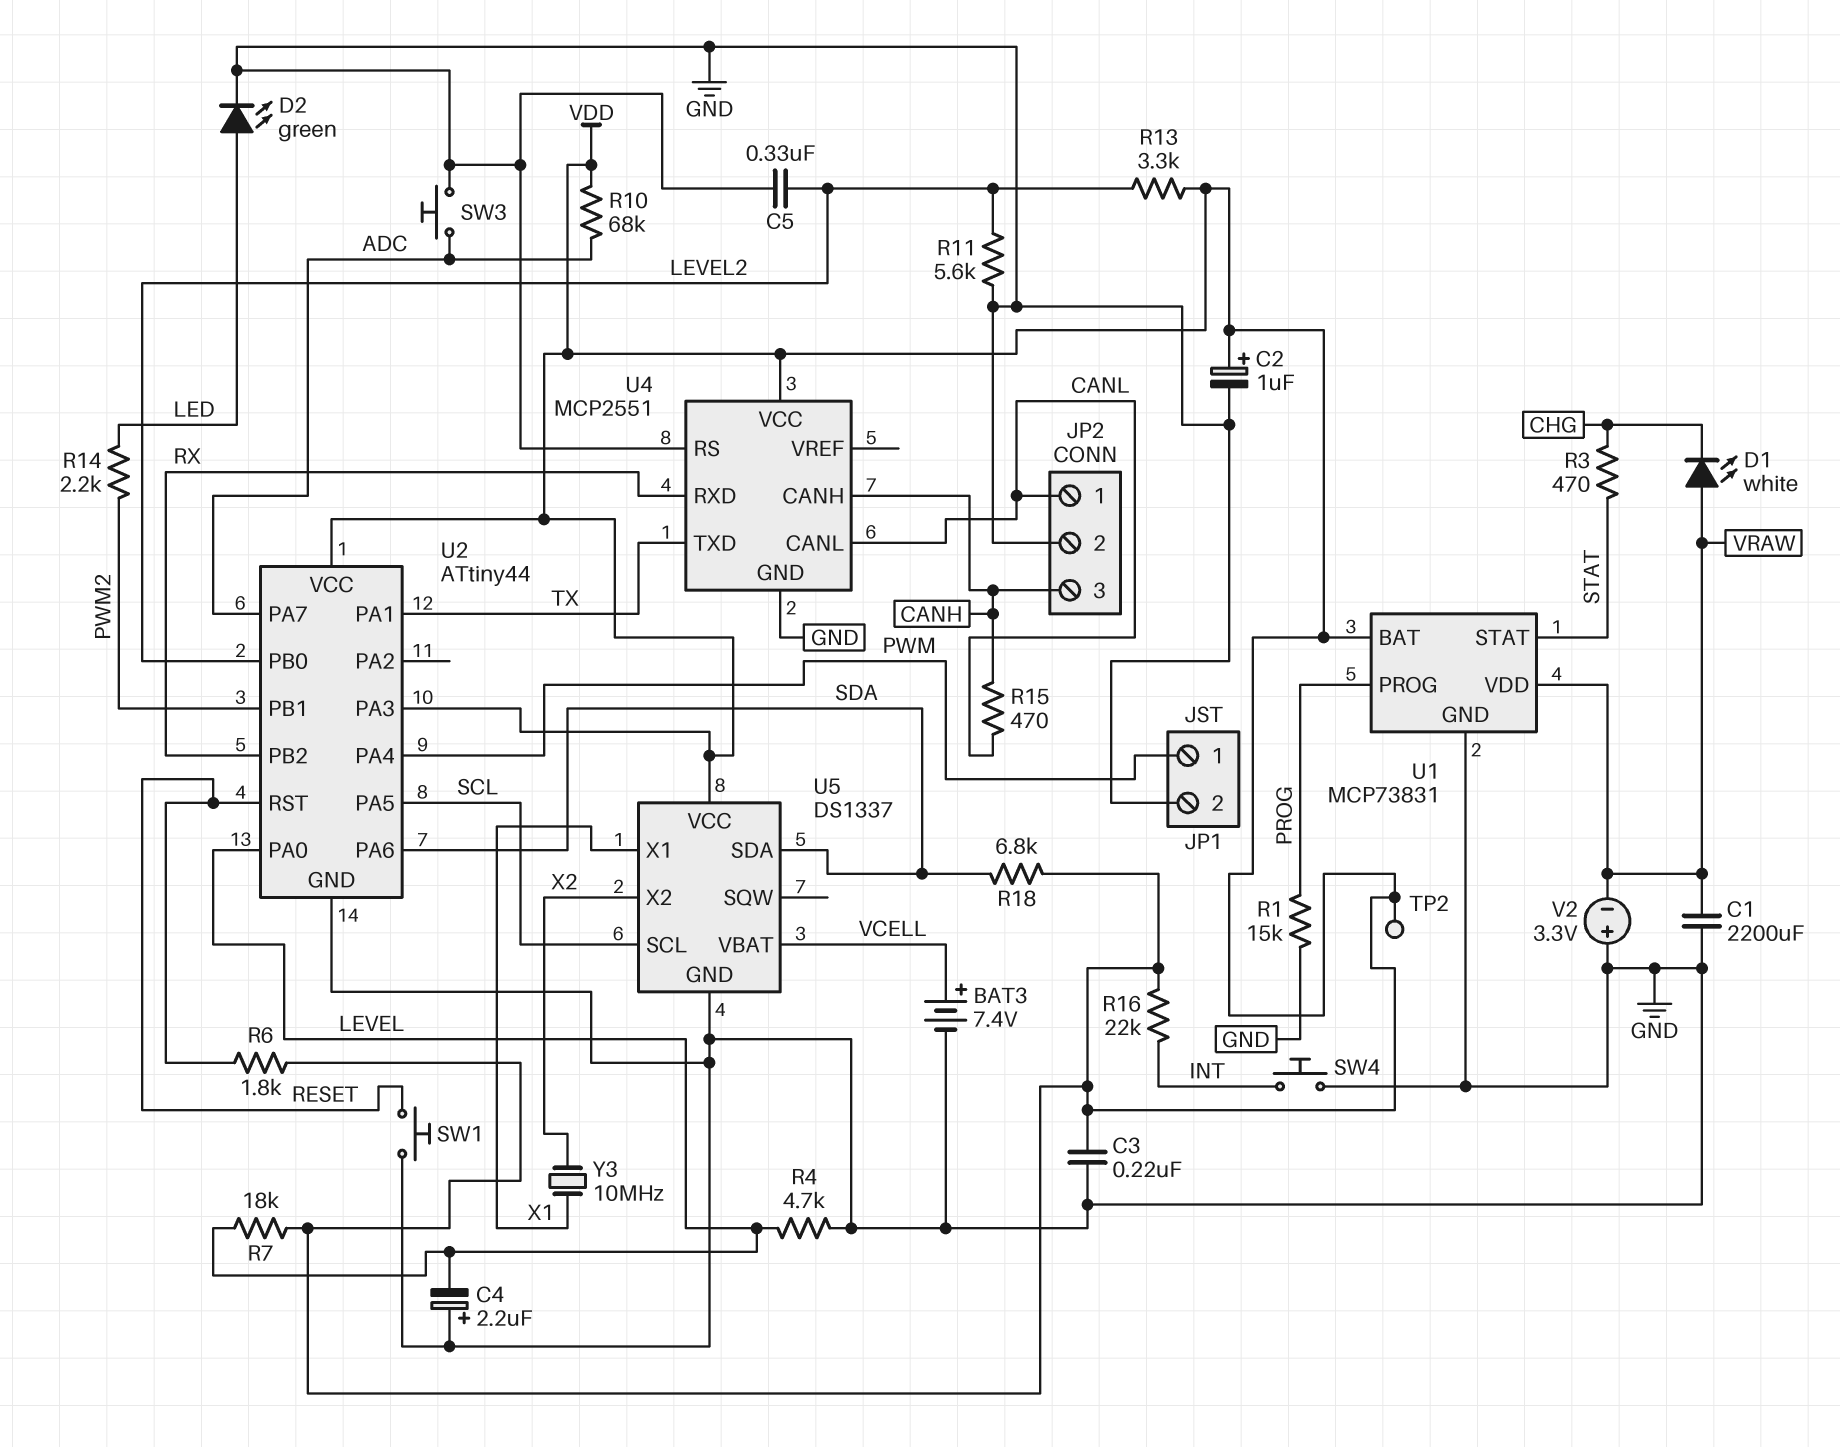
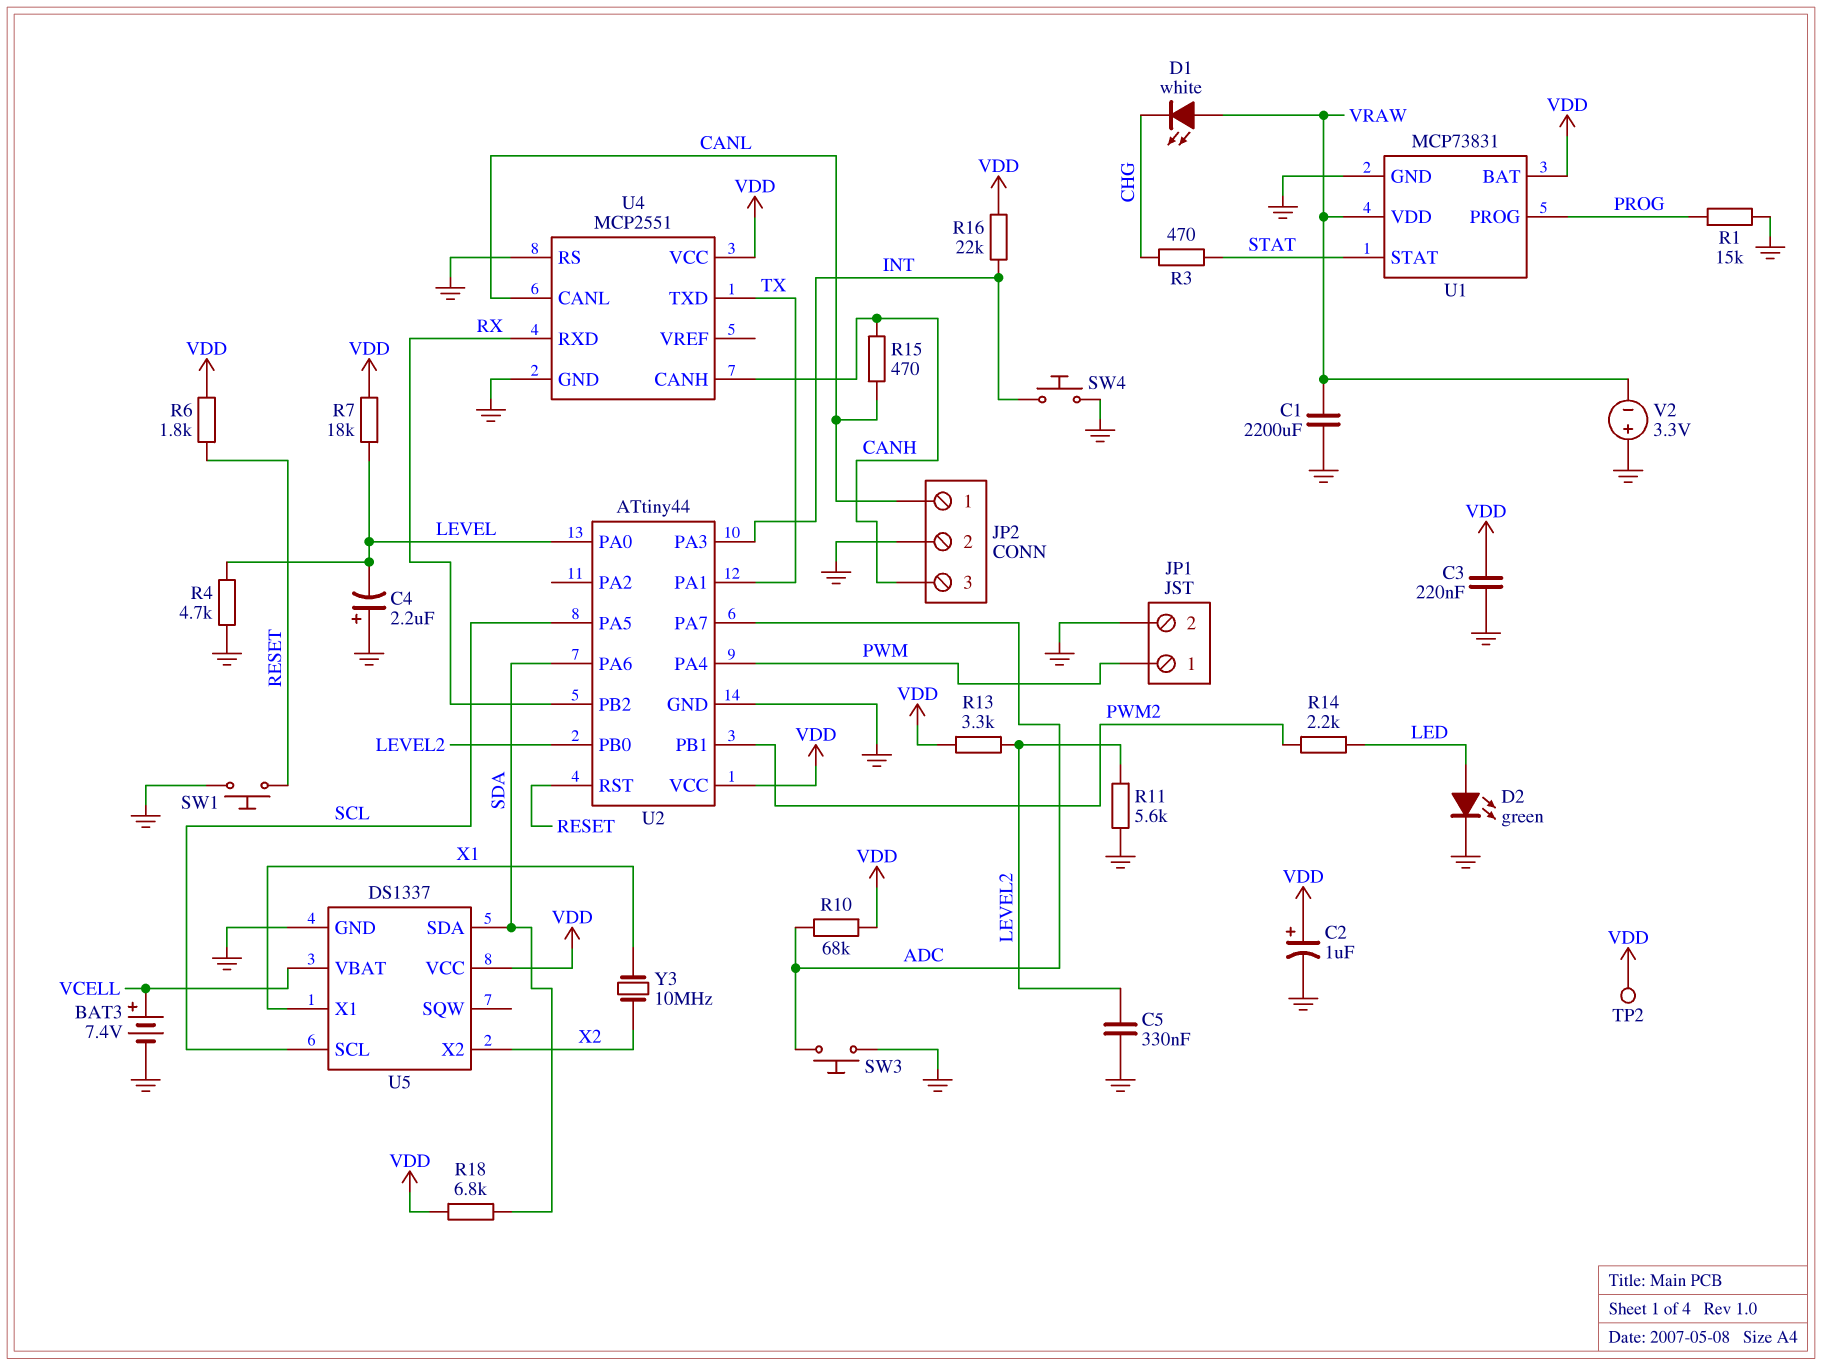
U2 pin PA3: VDD -> INT

